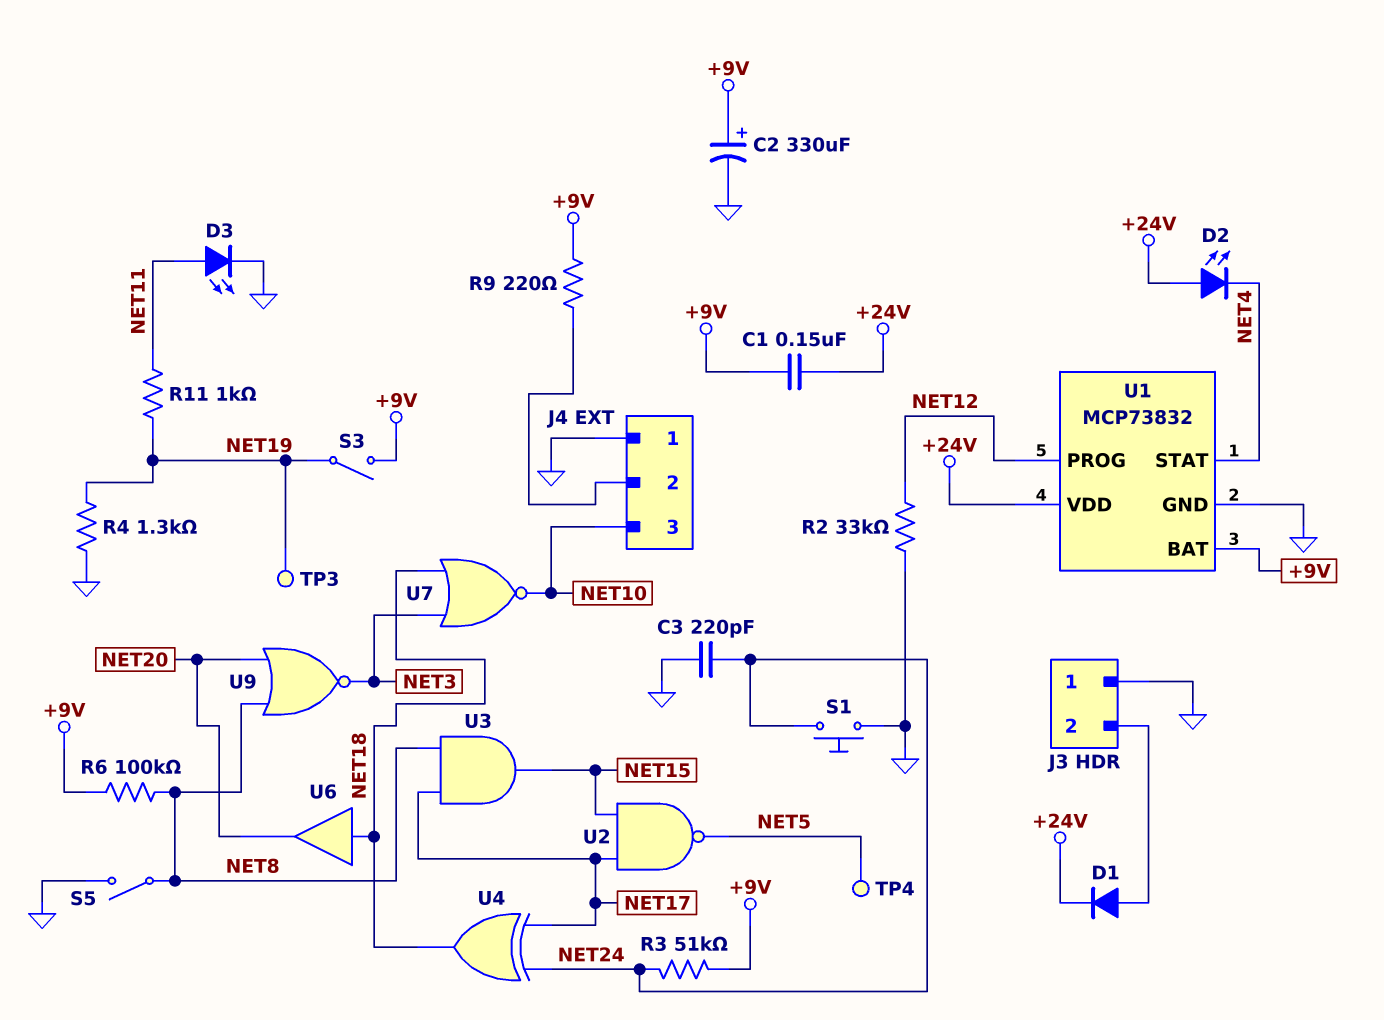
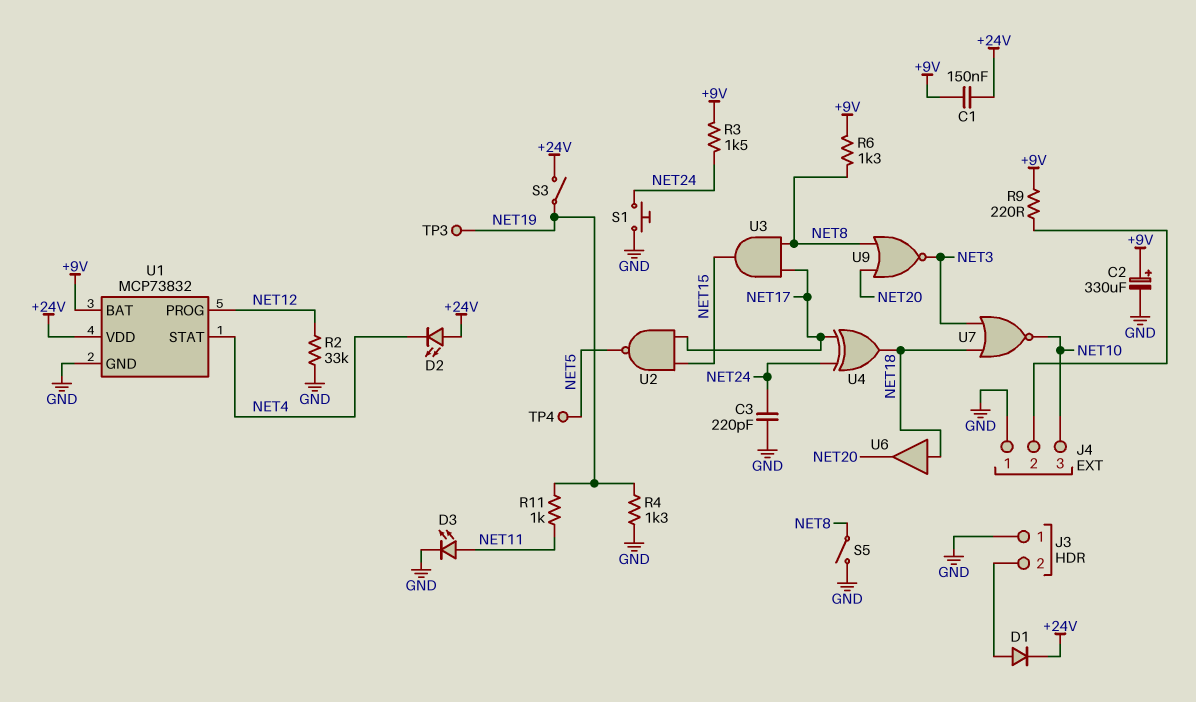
R3: 51k (+9V, NET24) -> 1.5k (+9V, NET24)
R6: 100k (+9V, NET8) -> 1.3k (+9V, NET8)
S3: switch (+9V, NET19) -> switch (+24V, NET19)

